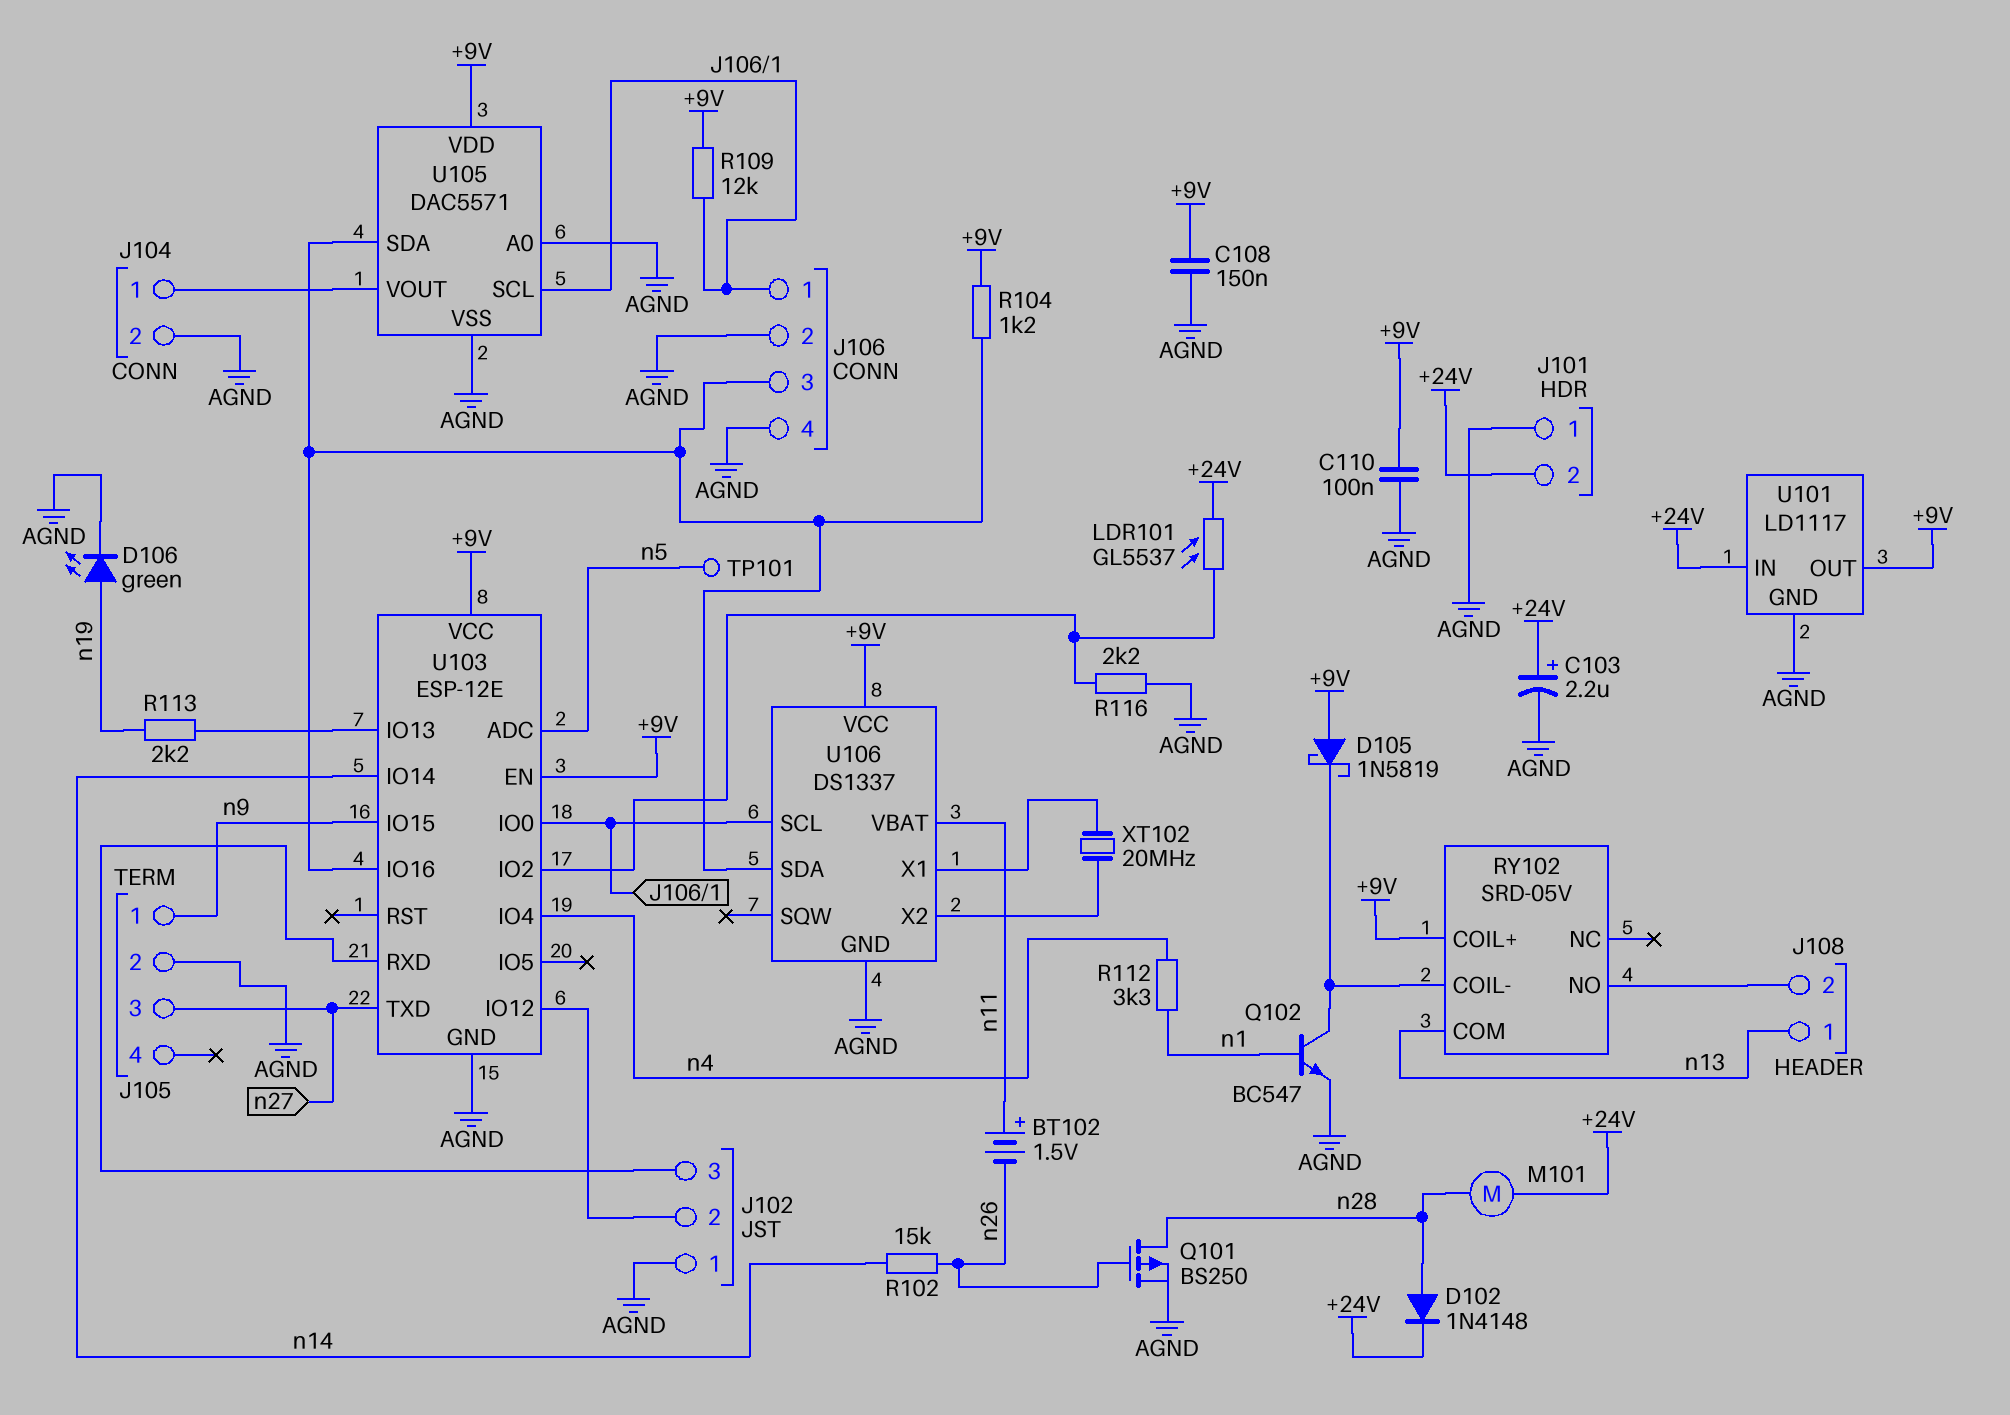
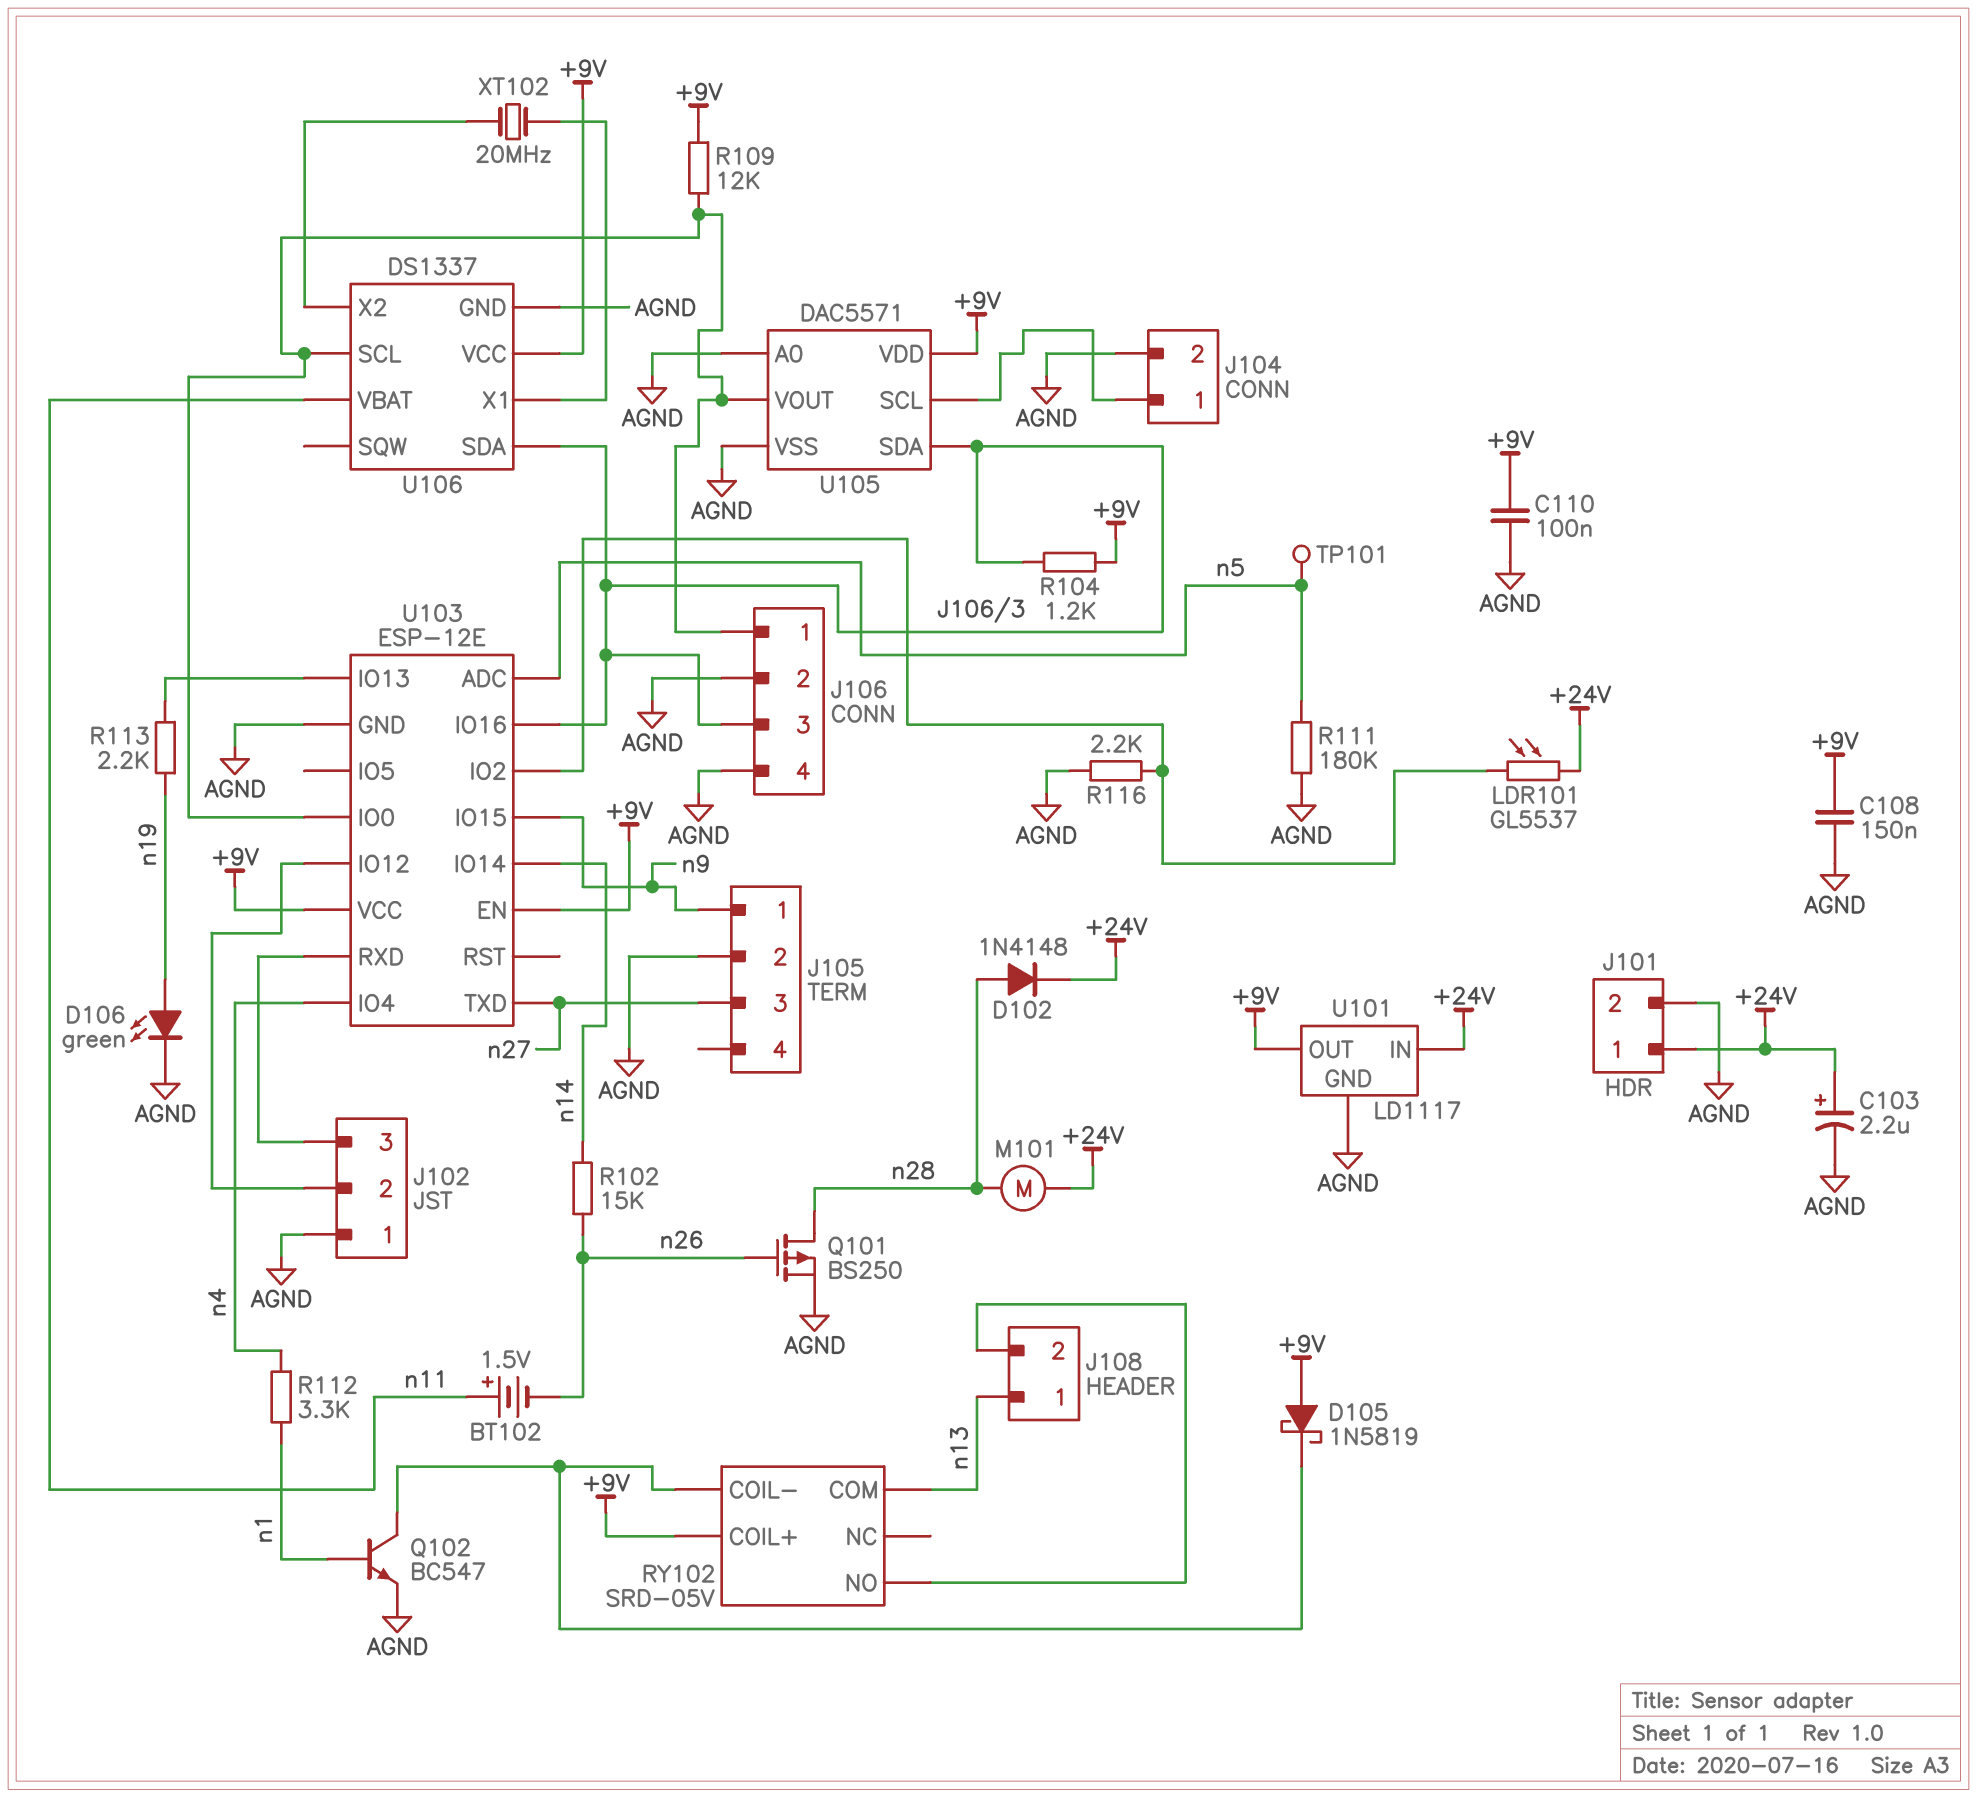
J101 pin 1: AGND -> +24V
J101 pin 2: +24V -> AGND
R111: none -> 180k (AGND, n5)
U105 pin SCL: J106/1 -> J104/1
U105 pin VOUT: J104/1 -> J106/1

